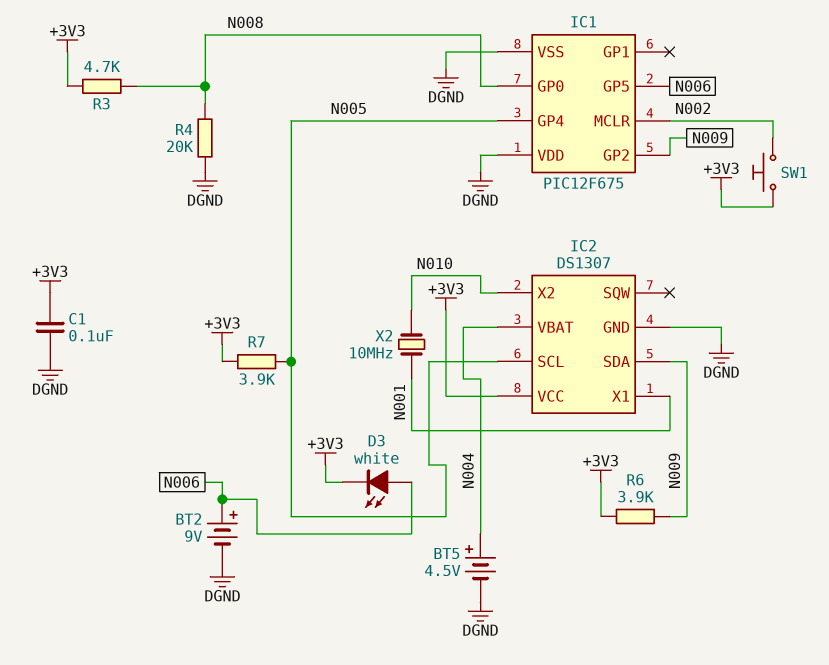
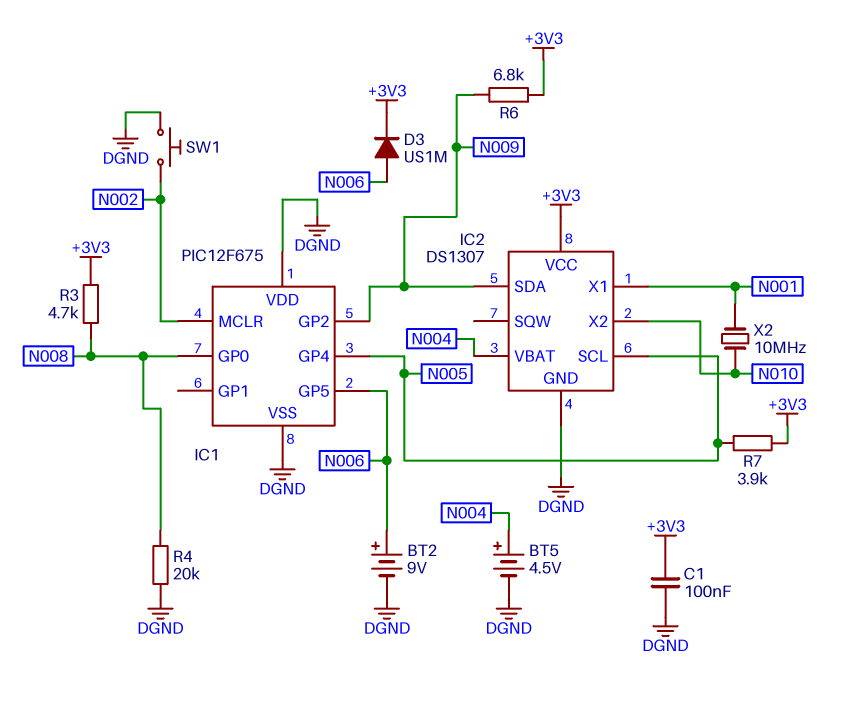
D3: LED white (A N006, K +3V3) -> diode US1M (A N006, K +3V3)
R6: 3.9k (+3V3, N009) -> 6.8k (+3V3, N009)
SW1: button (+3V3, N002) -> button (DGND, N002)

